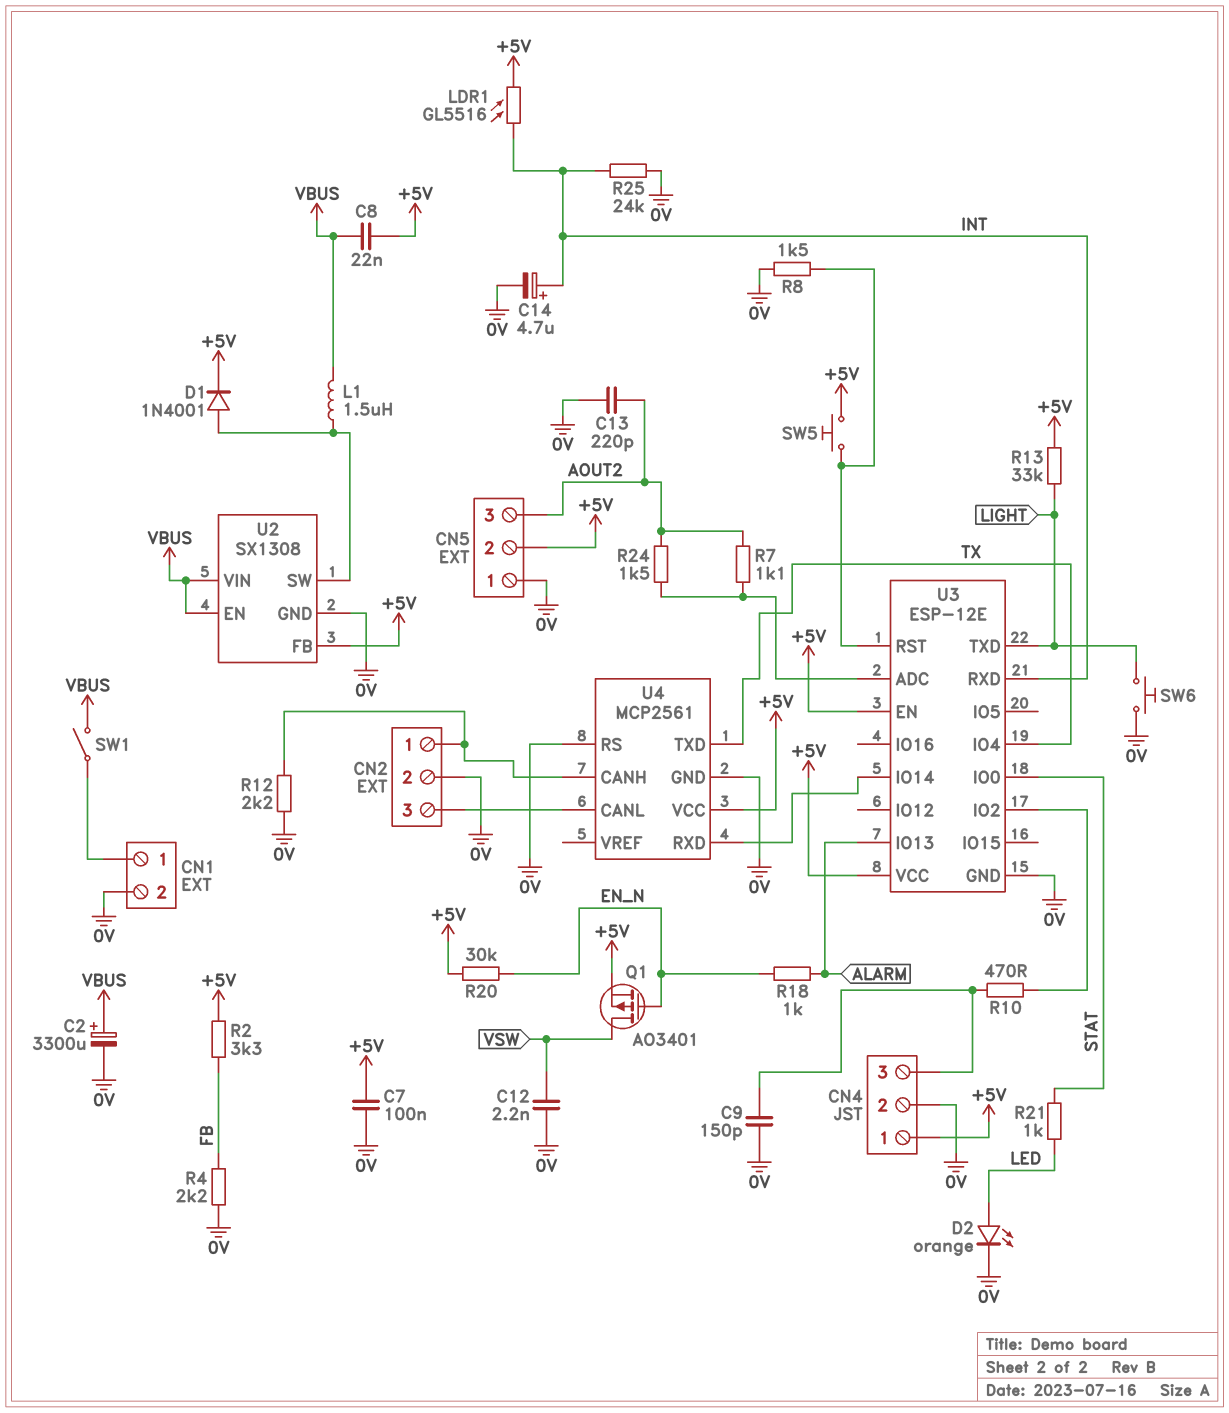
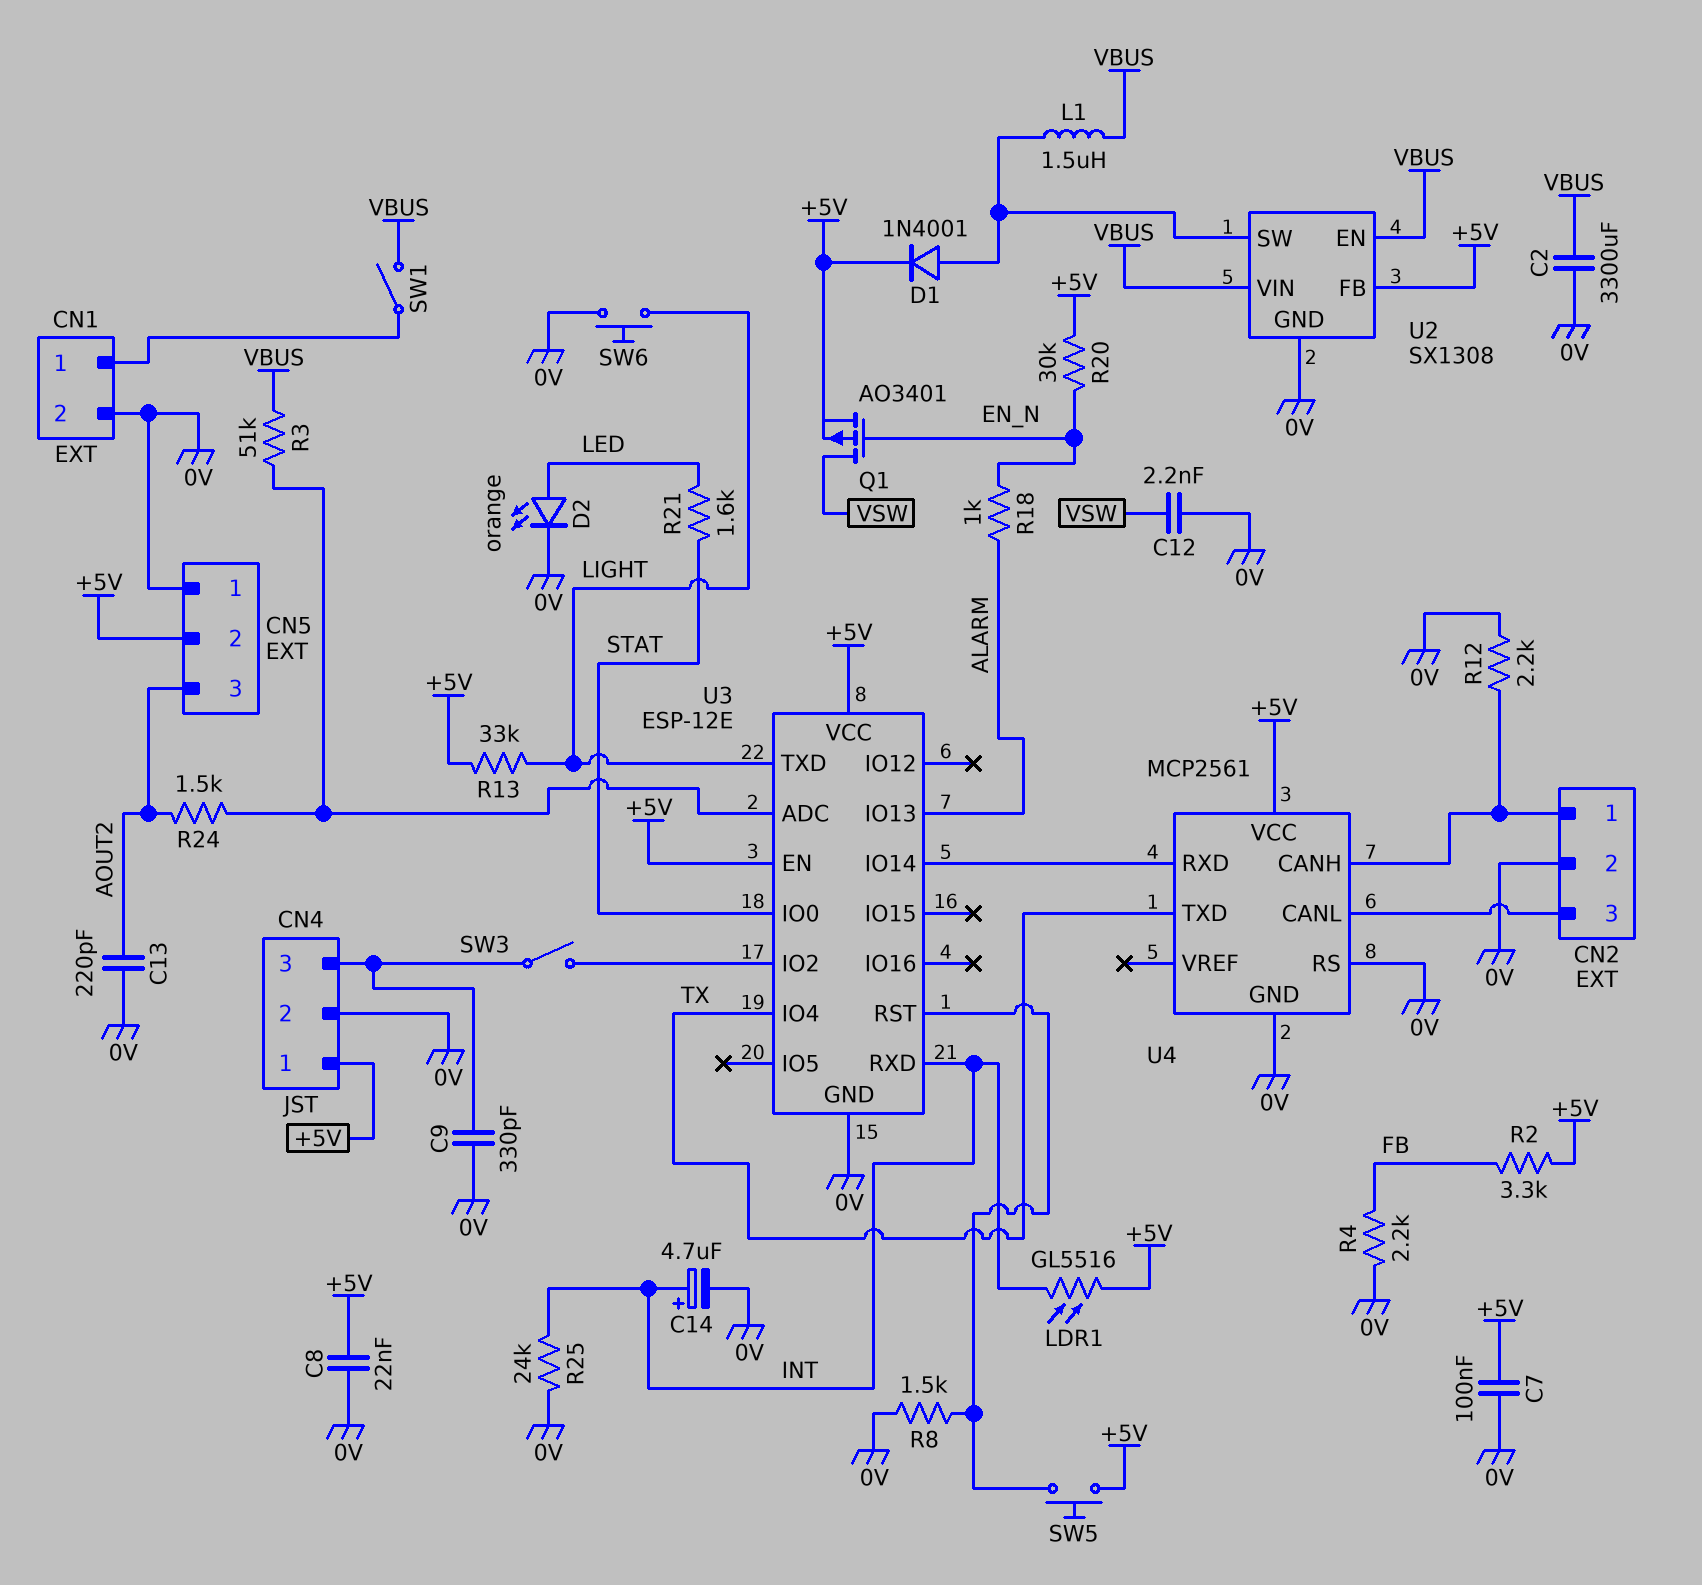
C2: 3300uF (plus VBUS, minus 0V) -> 3300uF (0V, VBUS)
C8: 22nF (+5V, VBUS) -> 22nF (+5V, 0V)
C9: 150pF (0V, CN4/3) -> 330pF (0V, CN4/3)
R3: none -> 51k (U3/ADC, VBUS)
R7: 1.1k (AOUT2, U3/ADC) -> none
R10: 470 (CN4/3, U3/IO2) -> none
R21: 1k (LED, STAT) -> 1.6k (LED, STAT)
SW3: none -> switch (CN4/3, U3/IO2)

